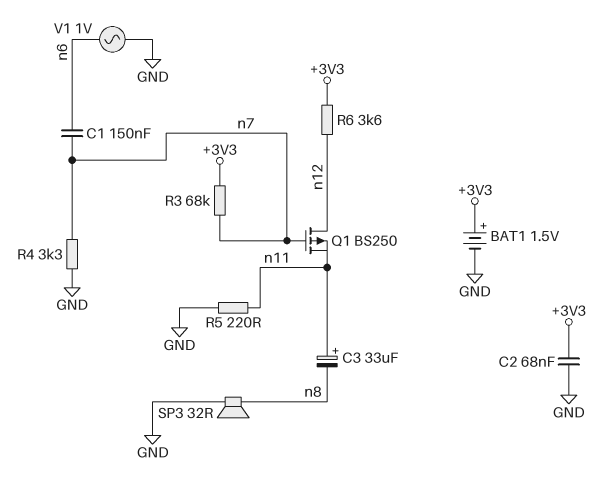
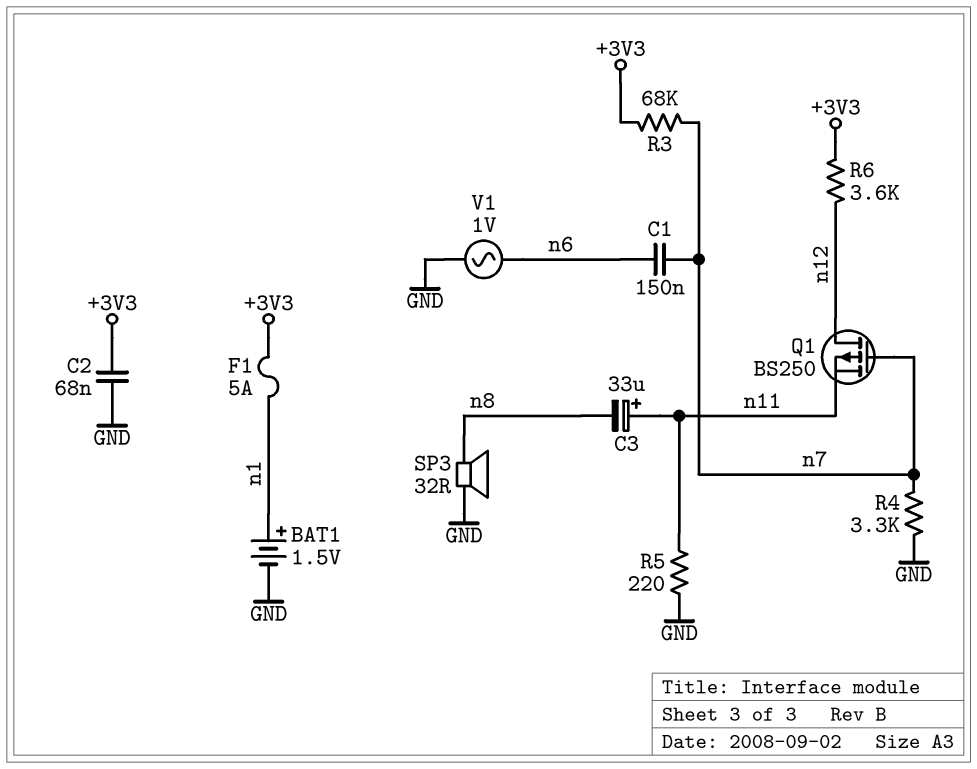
BAT1: 1.5V (plus +3V3, minus GND) -> 1.5V (plus n1, minus GND)
F1: none -> 5A (+3V3, n1)

